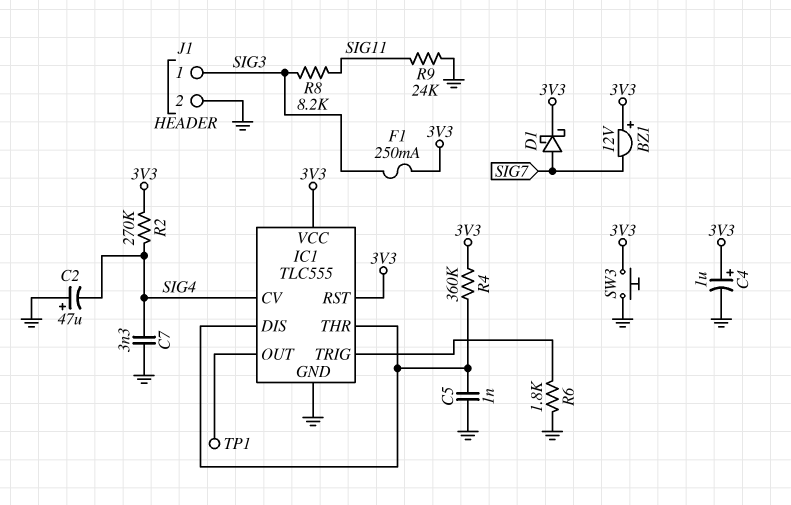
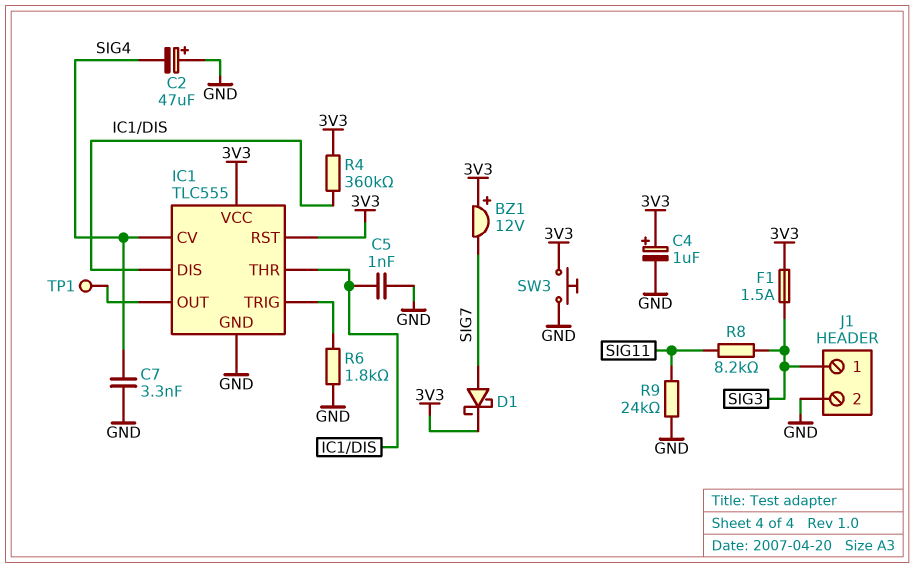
F1: 250mA (3V3, SIG3) -> 1.5A (3V3, SIG3)
R2: 270k (3V3, SIG4) -> none

